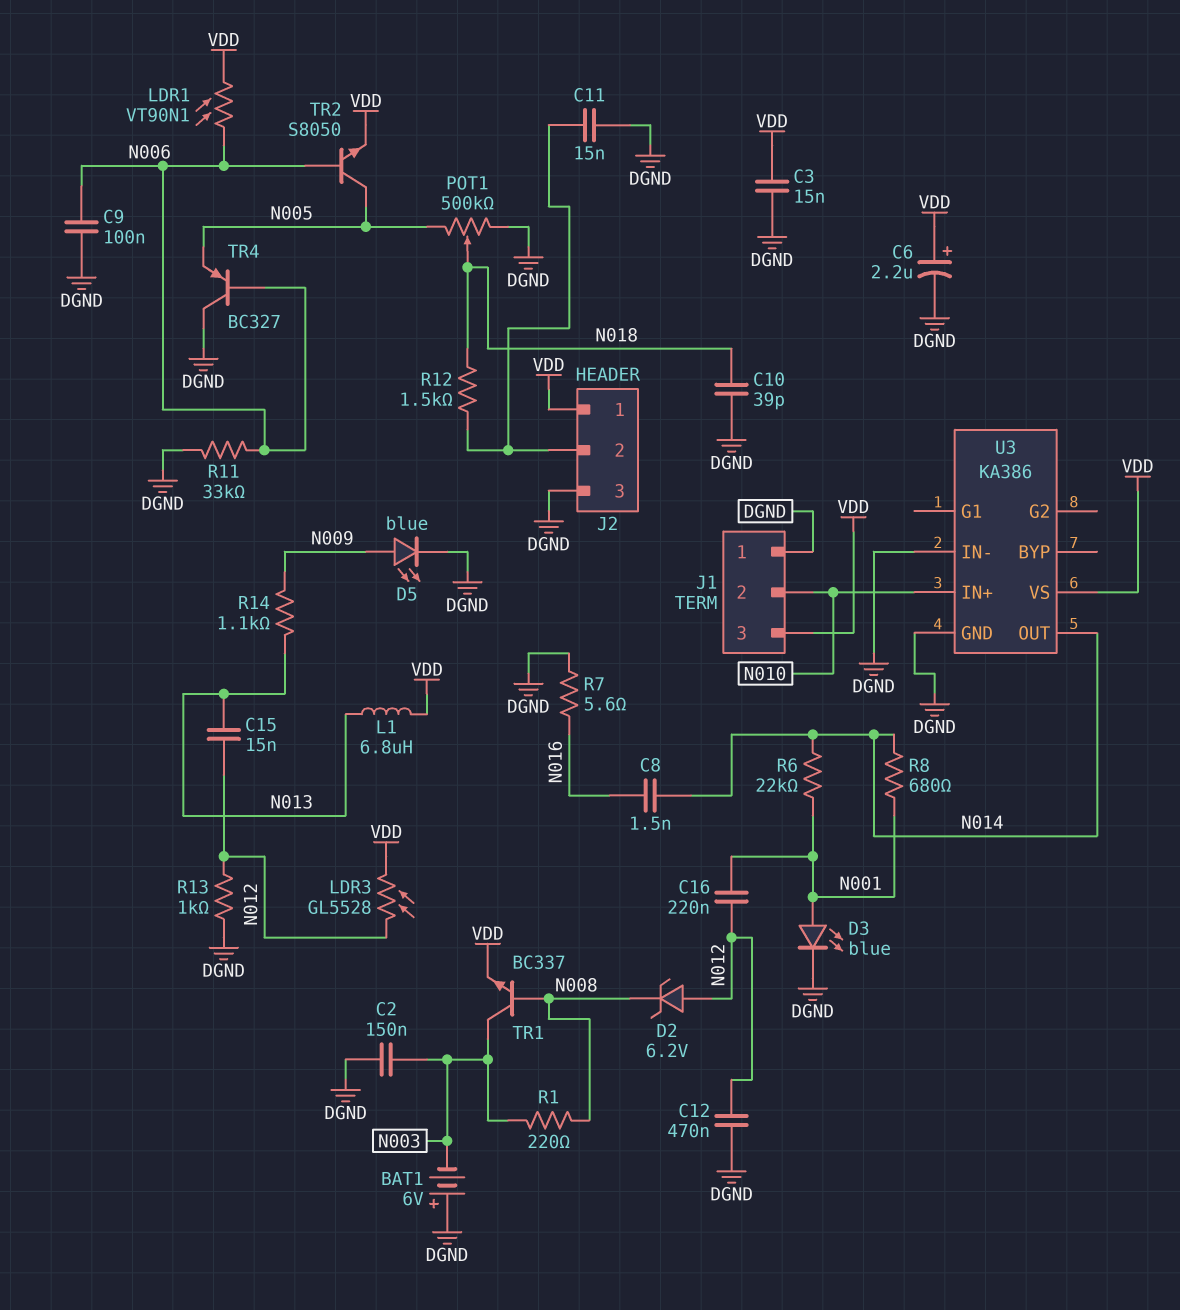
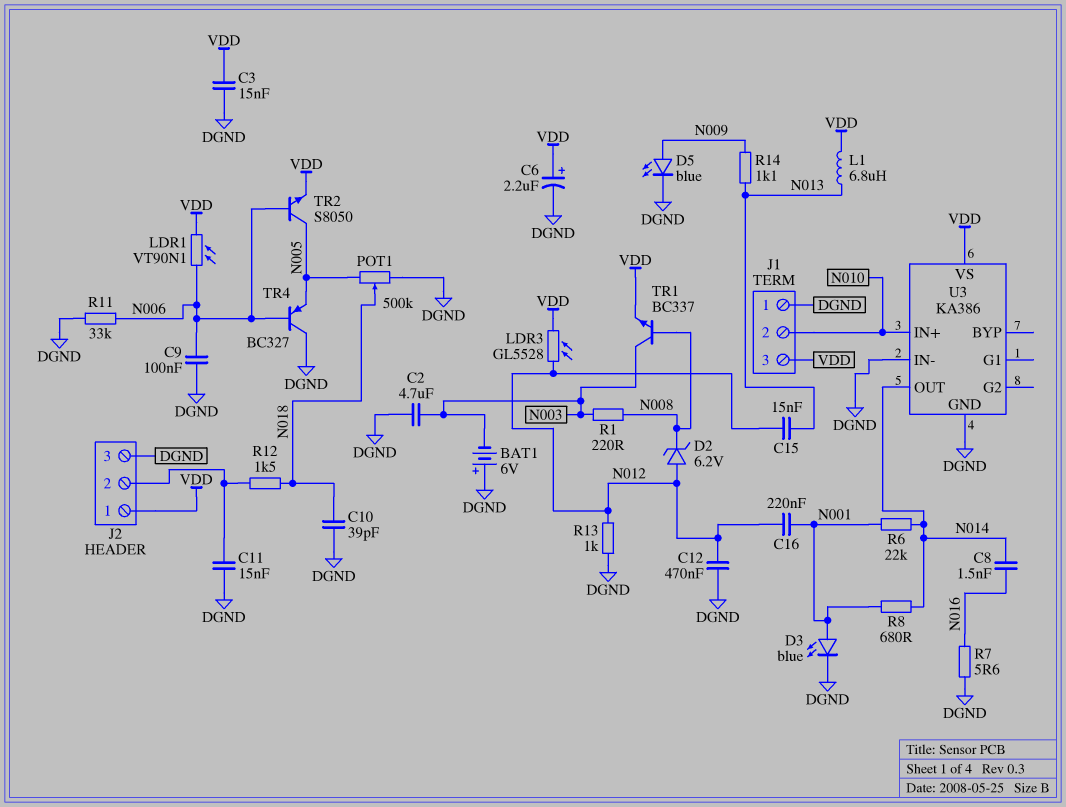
C2: 150nF (DGND, N003) -> 4.7uF (DGND, N003)

